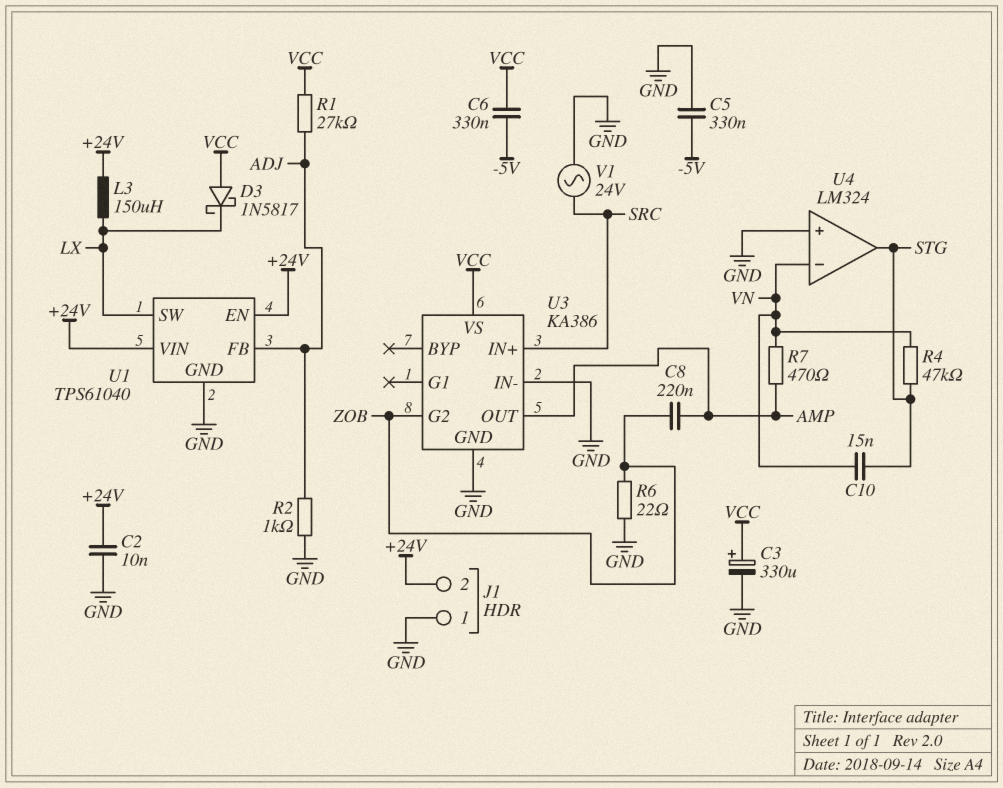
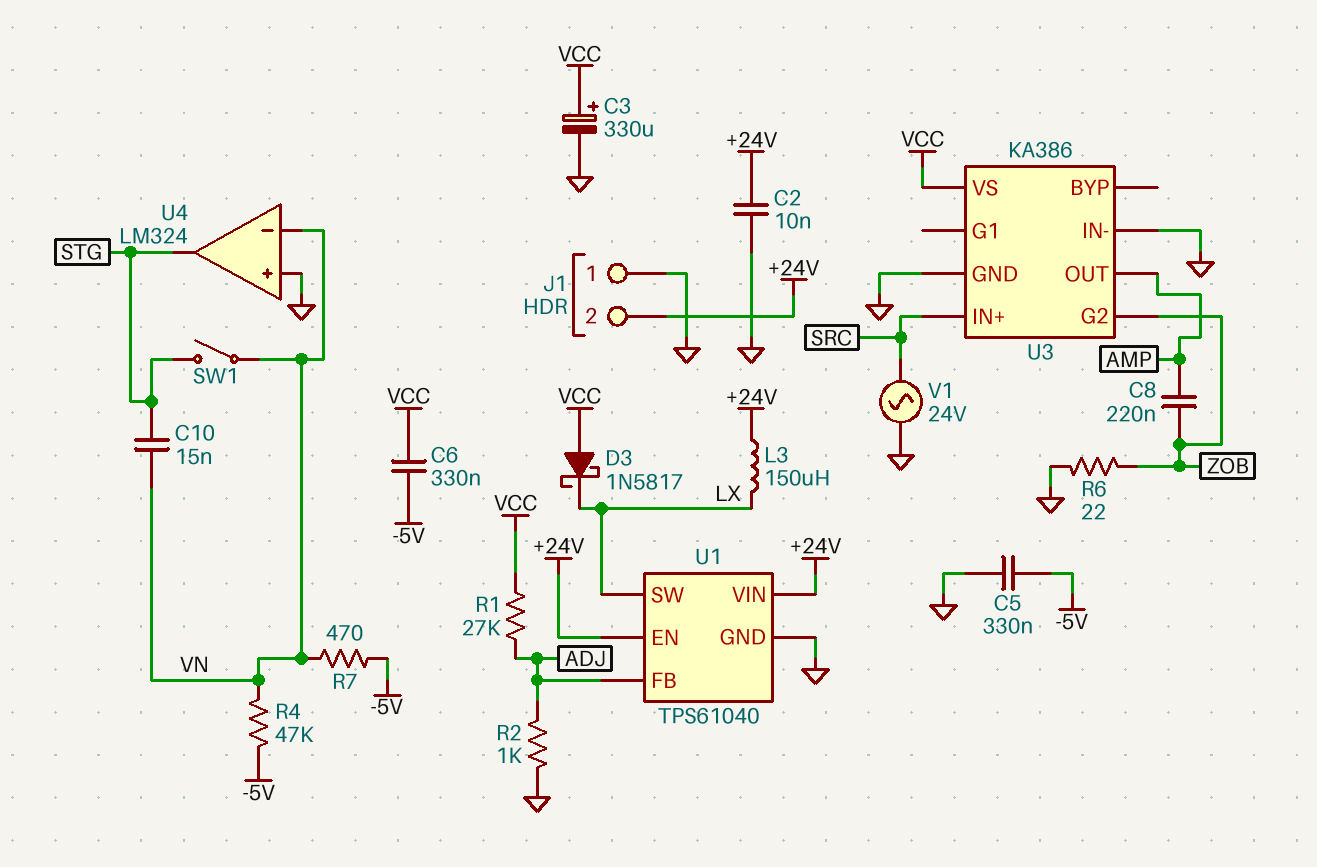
R4: 47k (STG, VN) -> 47k (-5V, VN)
R7: 470 (AMP, VN) -> 470 (-5V, VN)
SW1: none -> switch (STG, VN)

